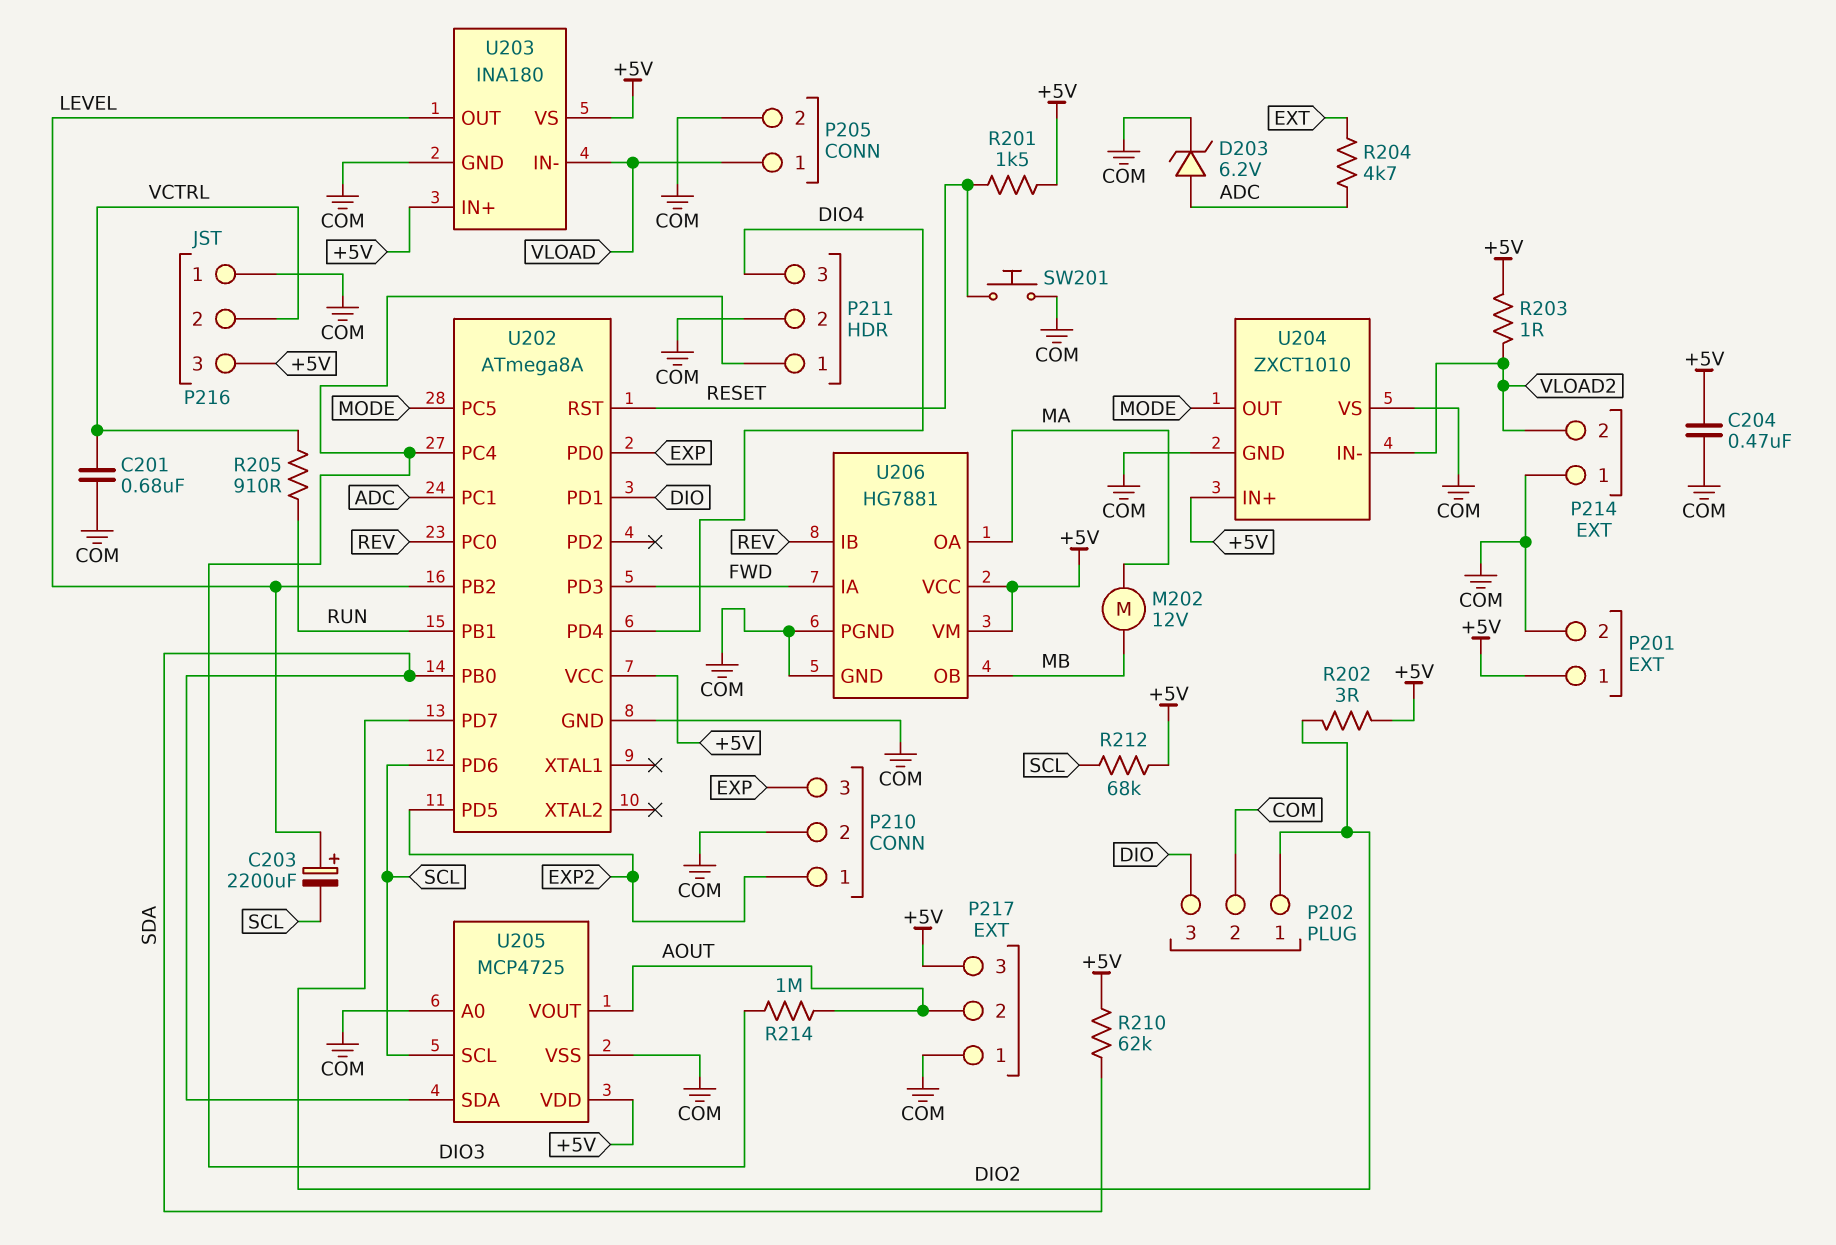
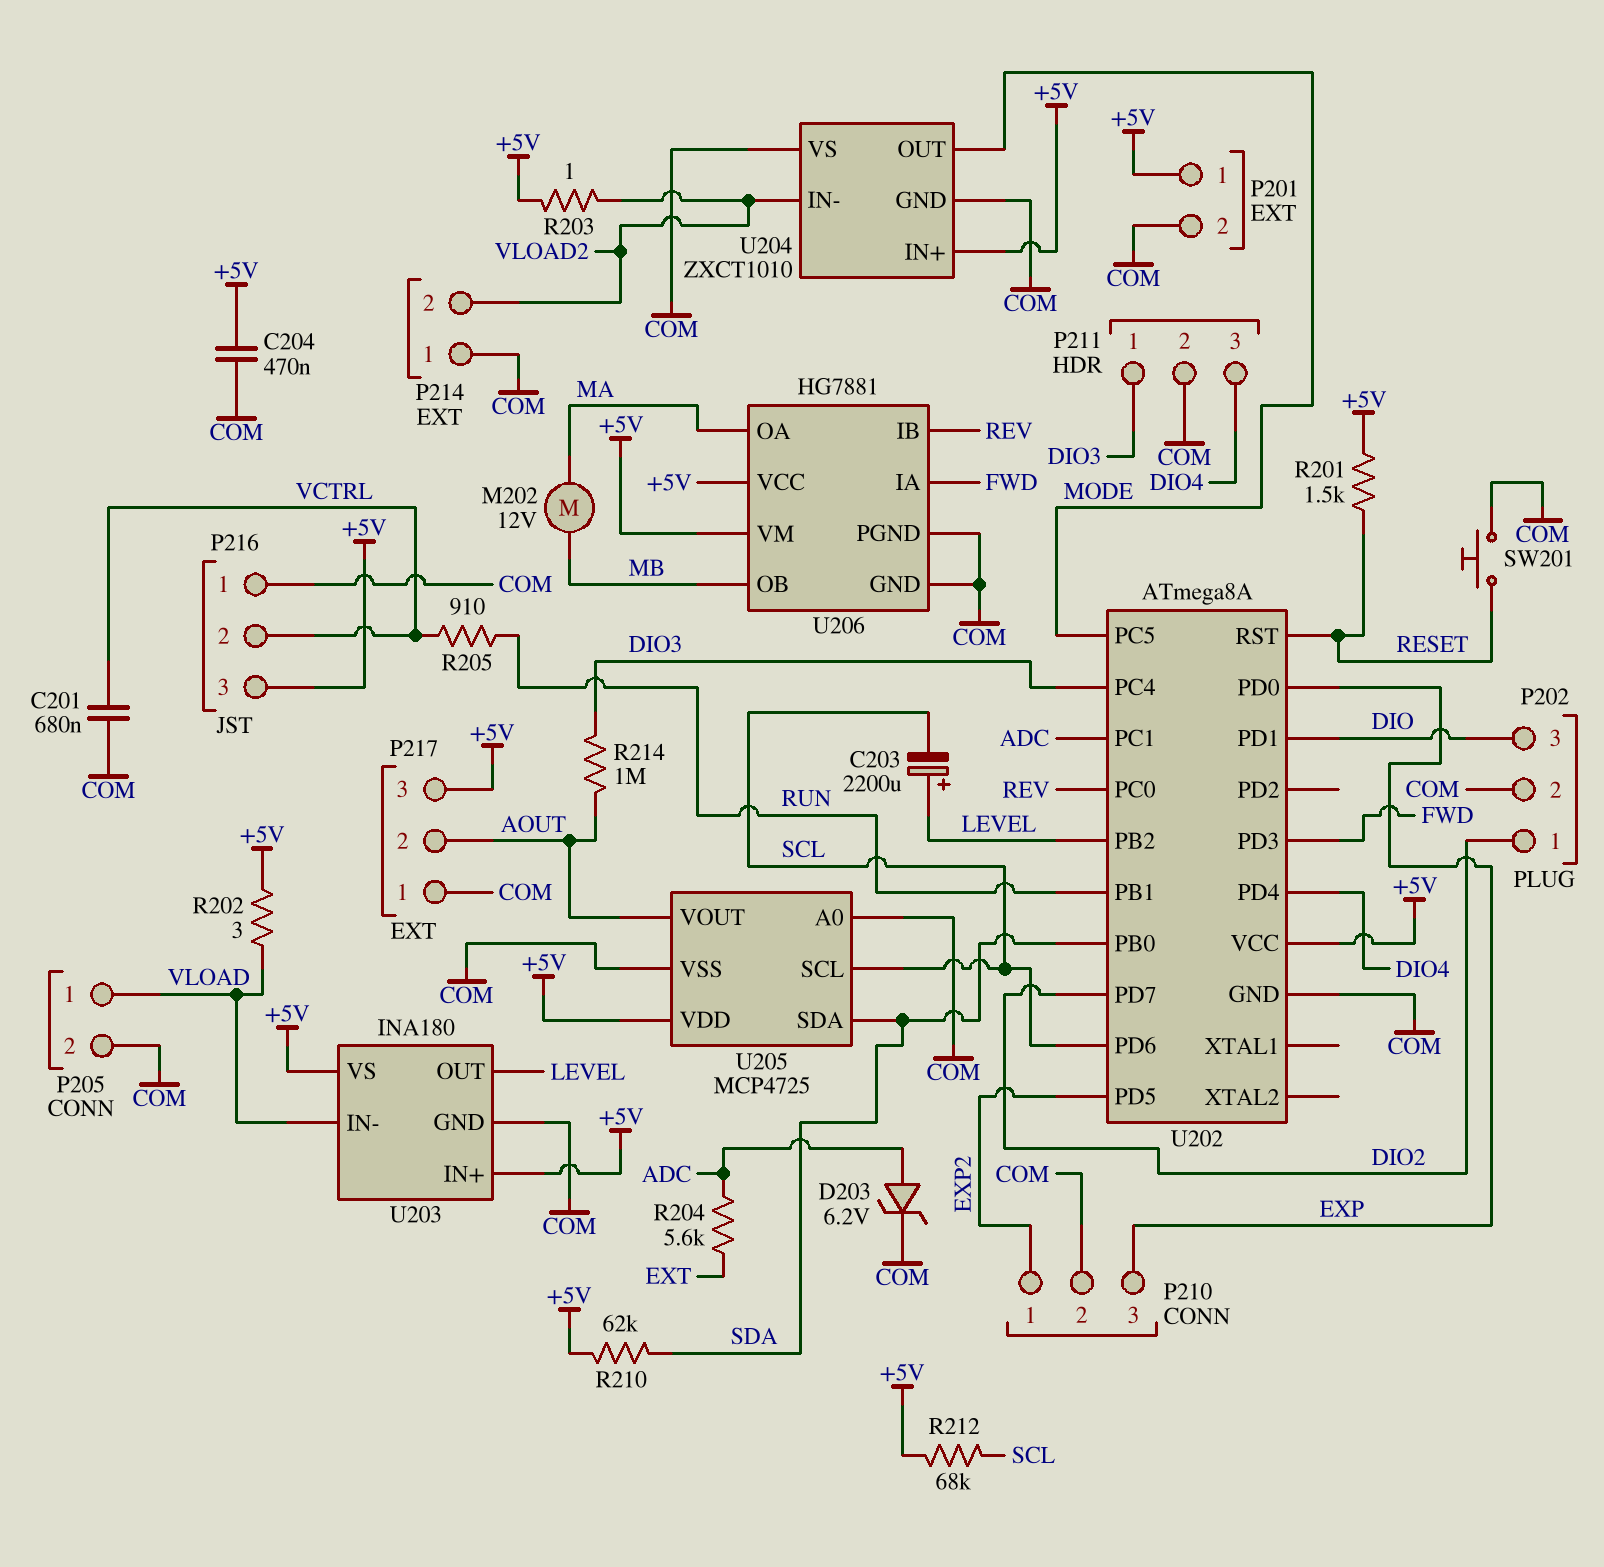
R202: 3 (+5V, DIO2) -> 3 (+5V, VLOAD)
R204: 4.7k (ADC, EXT) -> 5.6k (ADC, EXT)

